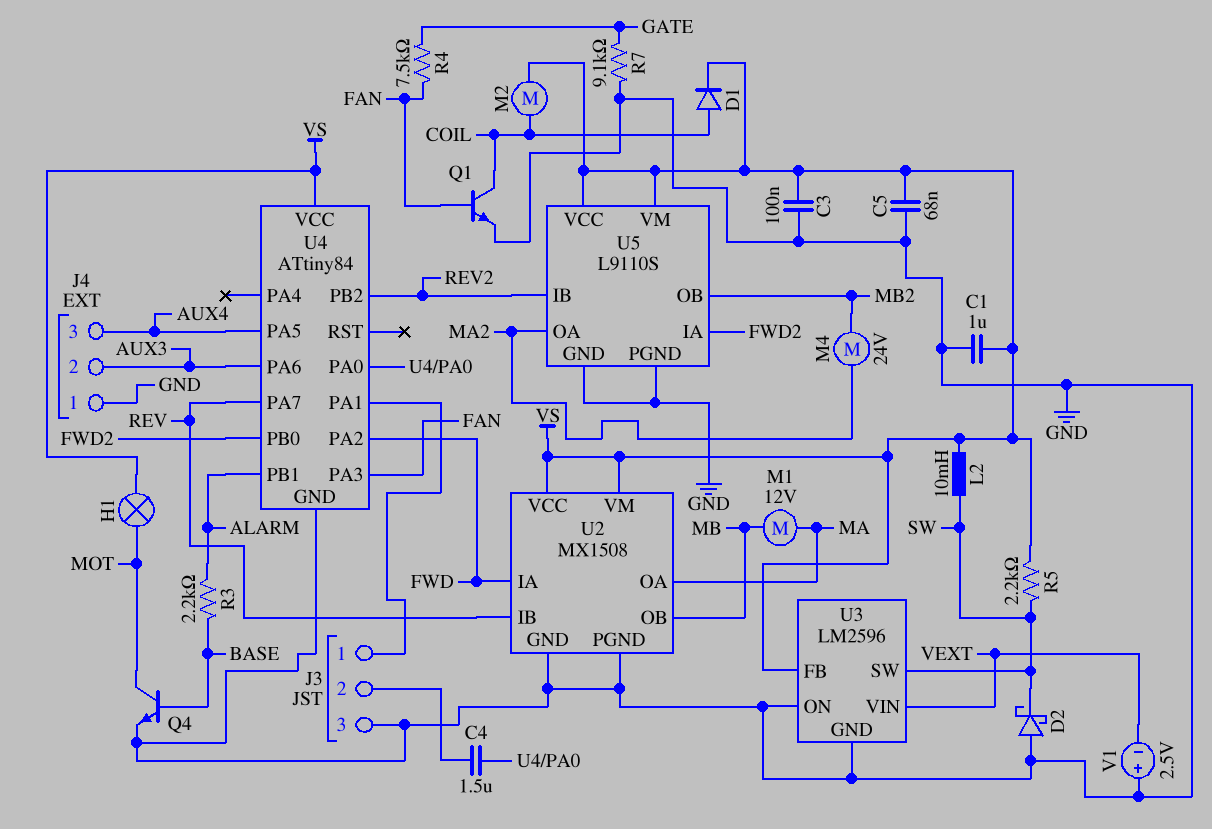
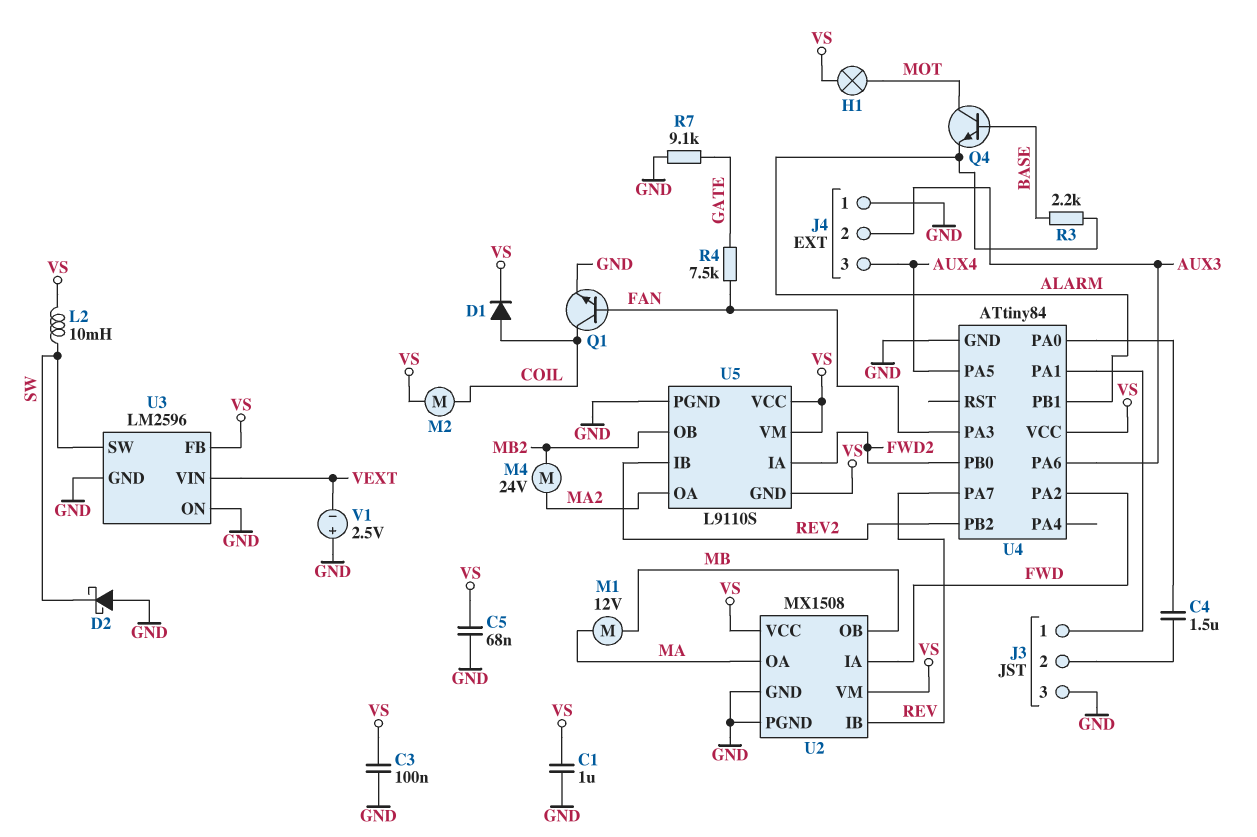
Q4: NPN (B BASE, C MOT, E GND) -> NPN (B BASE, C MOT, E ALARM)
R5: 2.2k (SW, VS) -> none
U5 pin GND: GND -> VS

